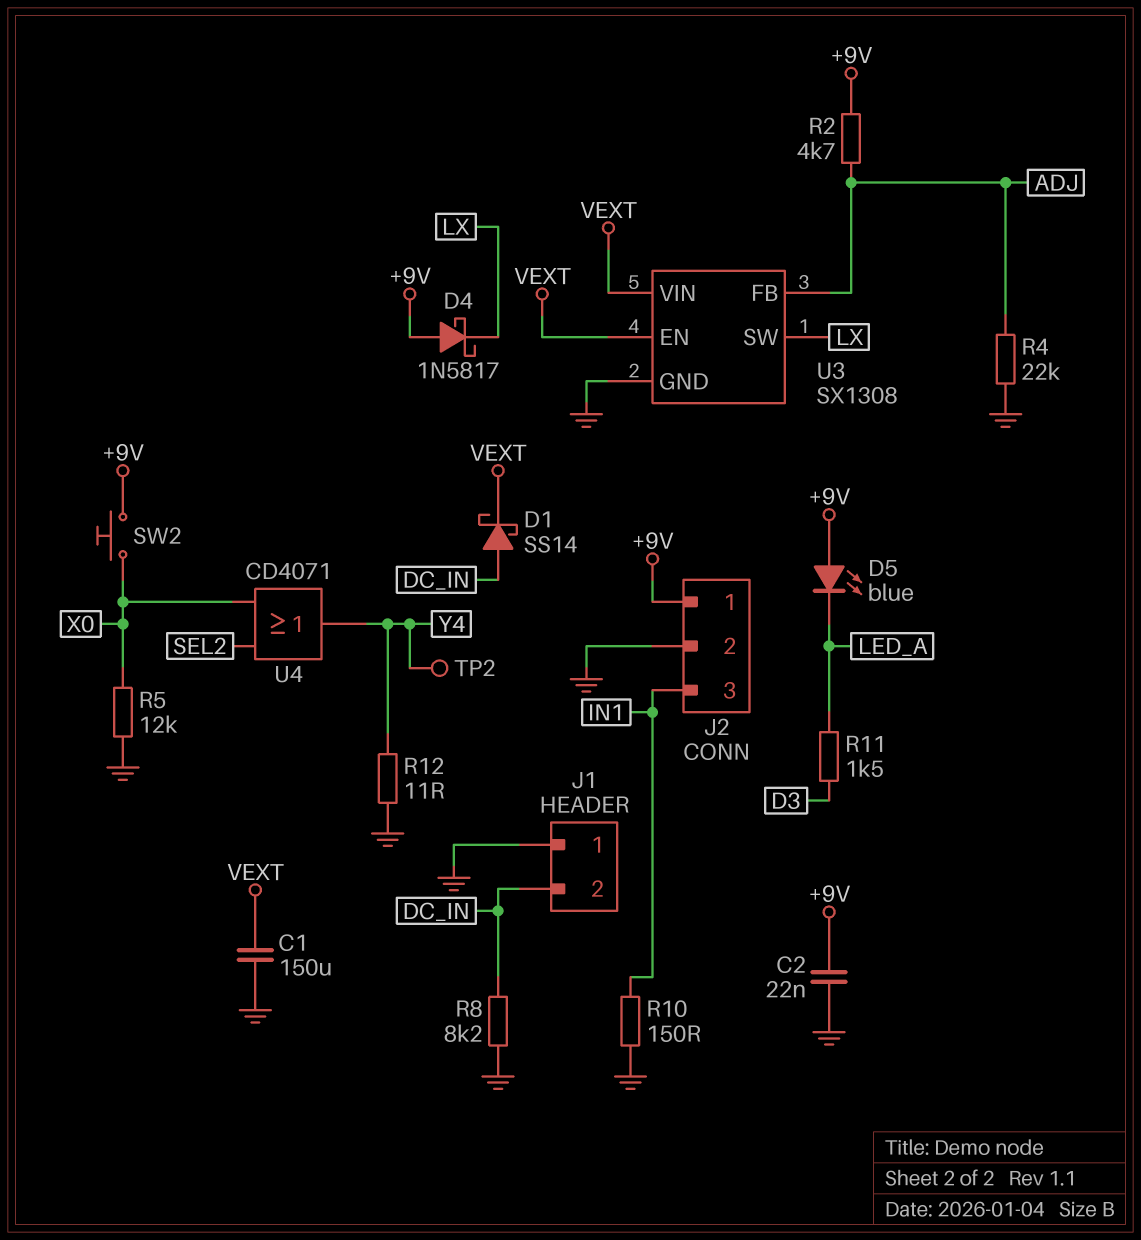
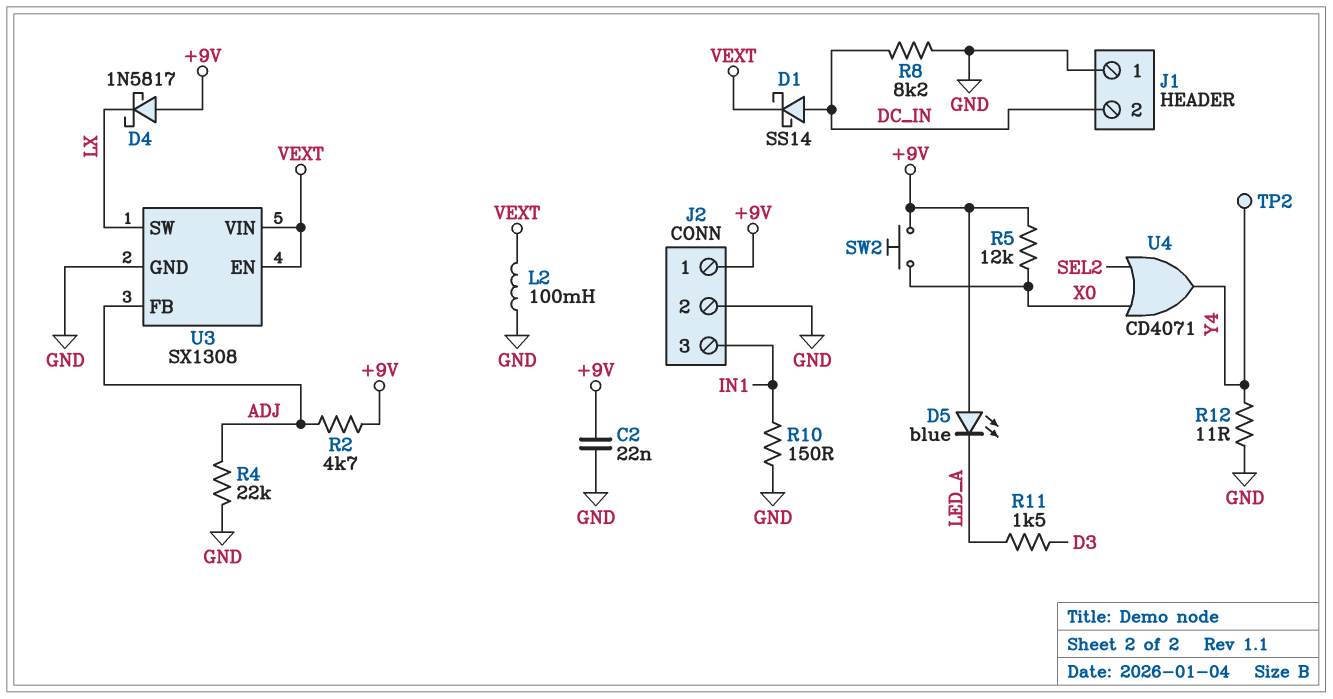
C1: 150uF (GND, VEXT) -> none
L2: none -> 100mH (GND, VEXT)
R5: 12k (GND, X0) -> 12k (+9V, X0)

